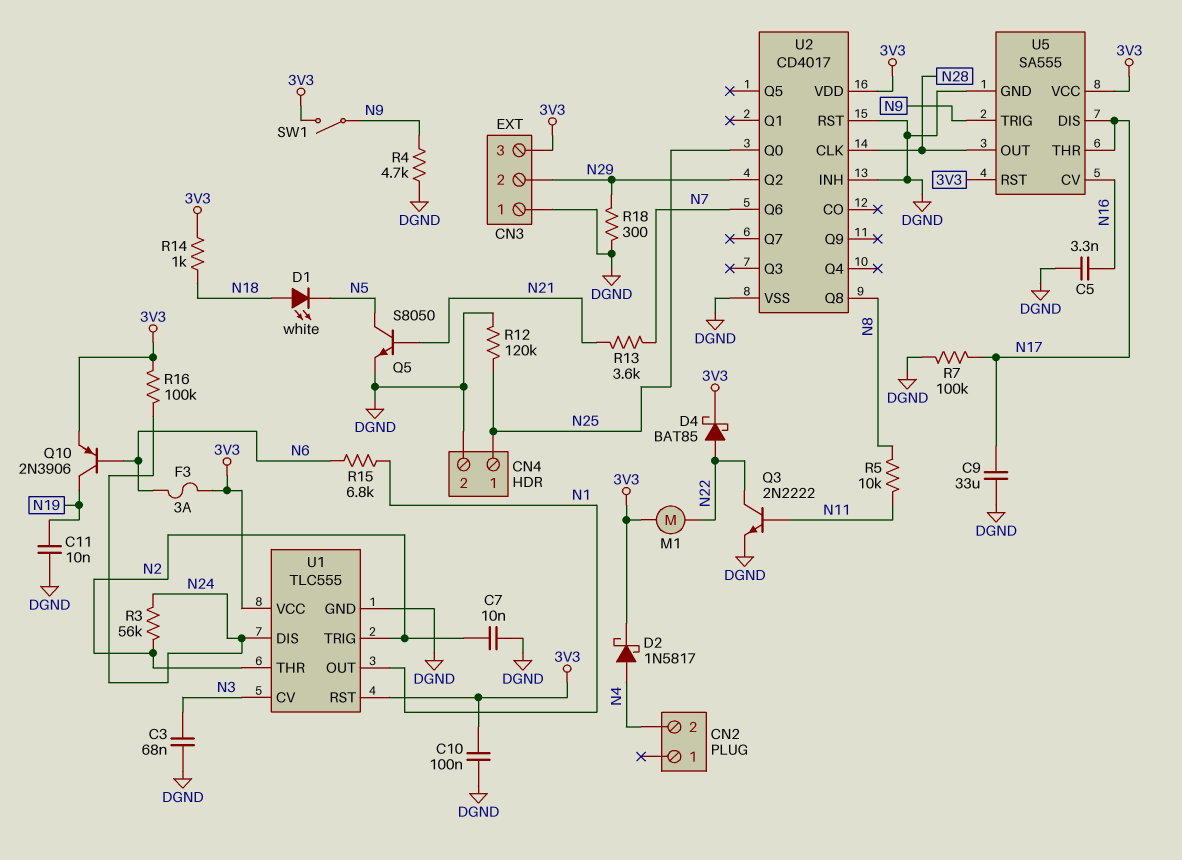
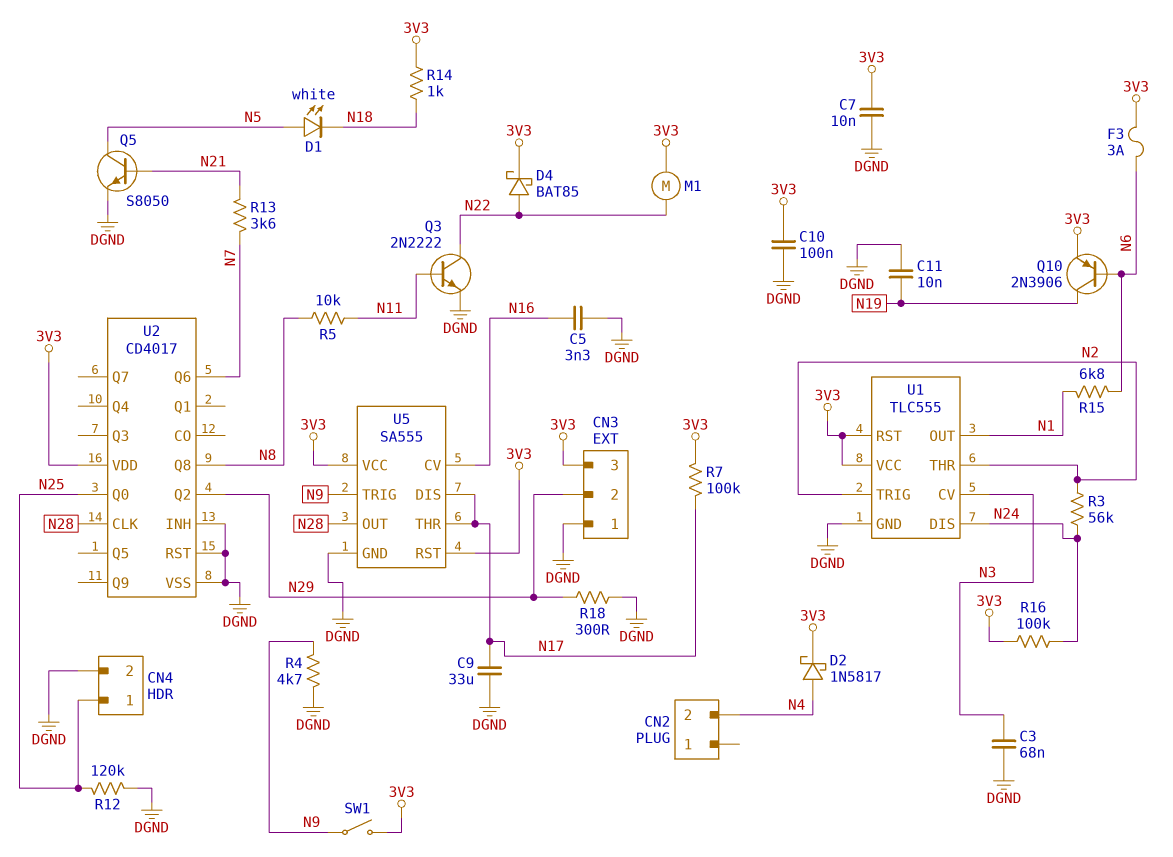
C7: 10nF (DGND, N2) -> 10nF (3V3, DGND)
D1: LED white (A N18, K N5) -> LED white (A N5, K N18)
R7: 100k (DGND, N17) -> 100k (3V3, N17)

